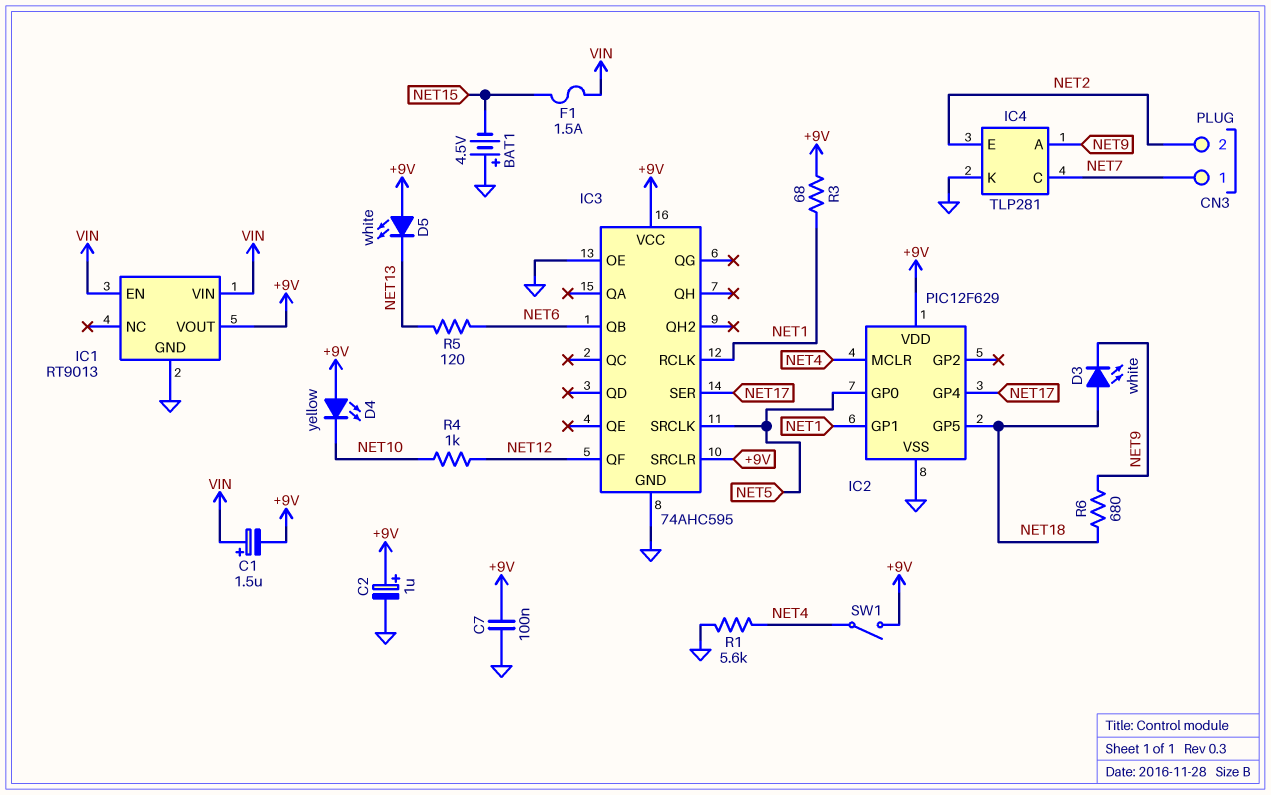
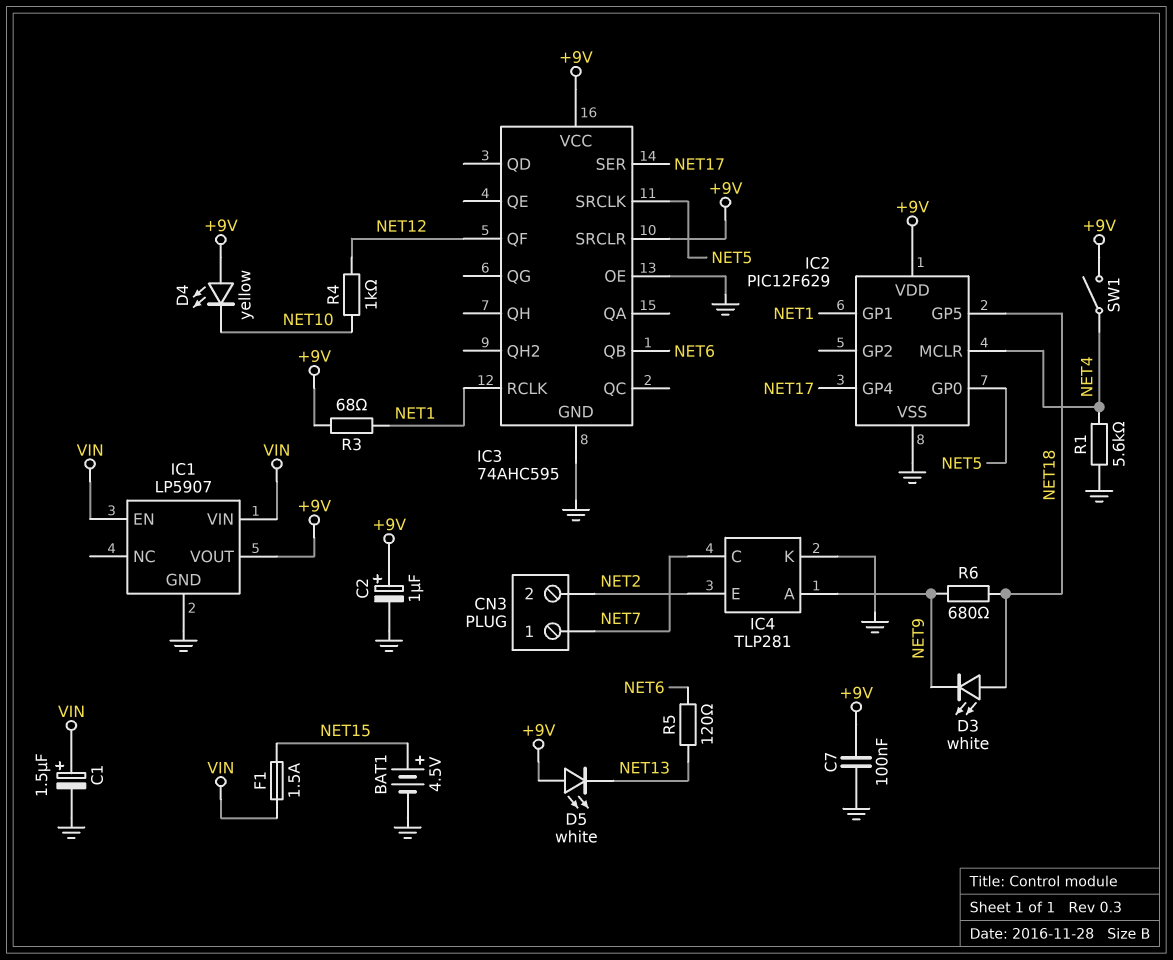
BAT1: 4.5V (plus GND, minus NET15) -> 4.5V (plus NET15, minus GND)
C1: 1.5uF (plus VIN, minus +9V) -> 1.5uF (plus VIN, minus GND)
IC1: RT9013 -> LP5907

